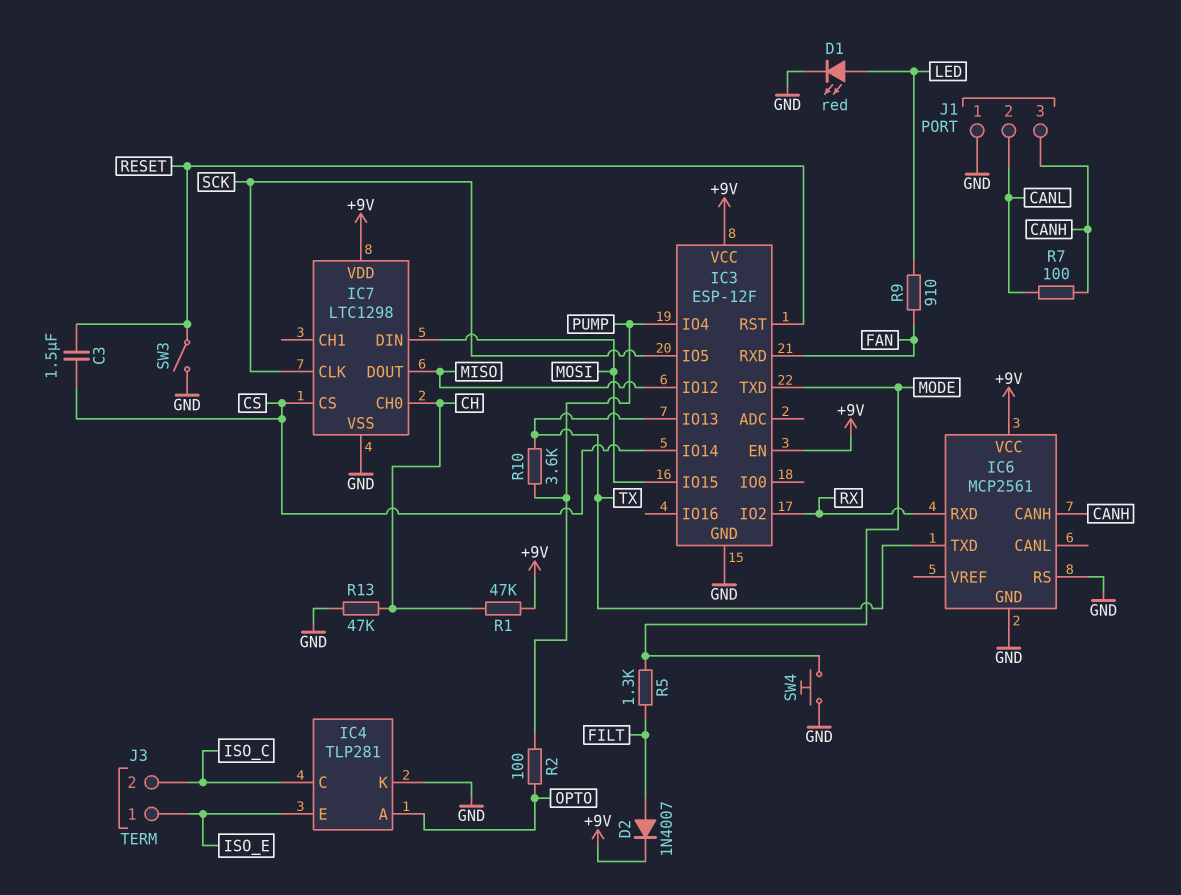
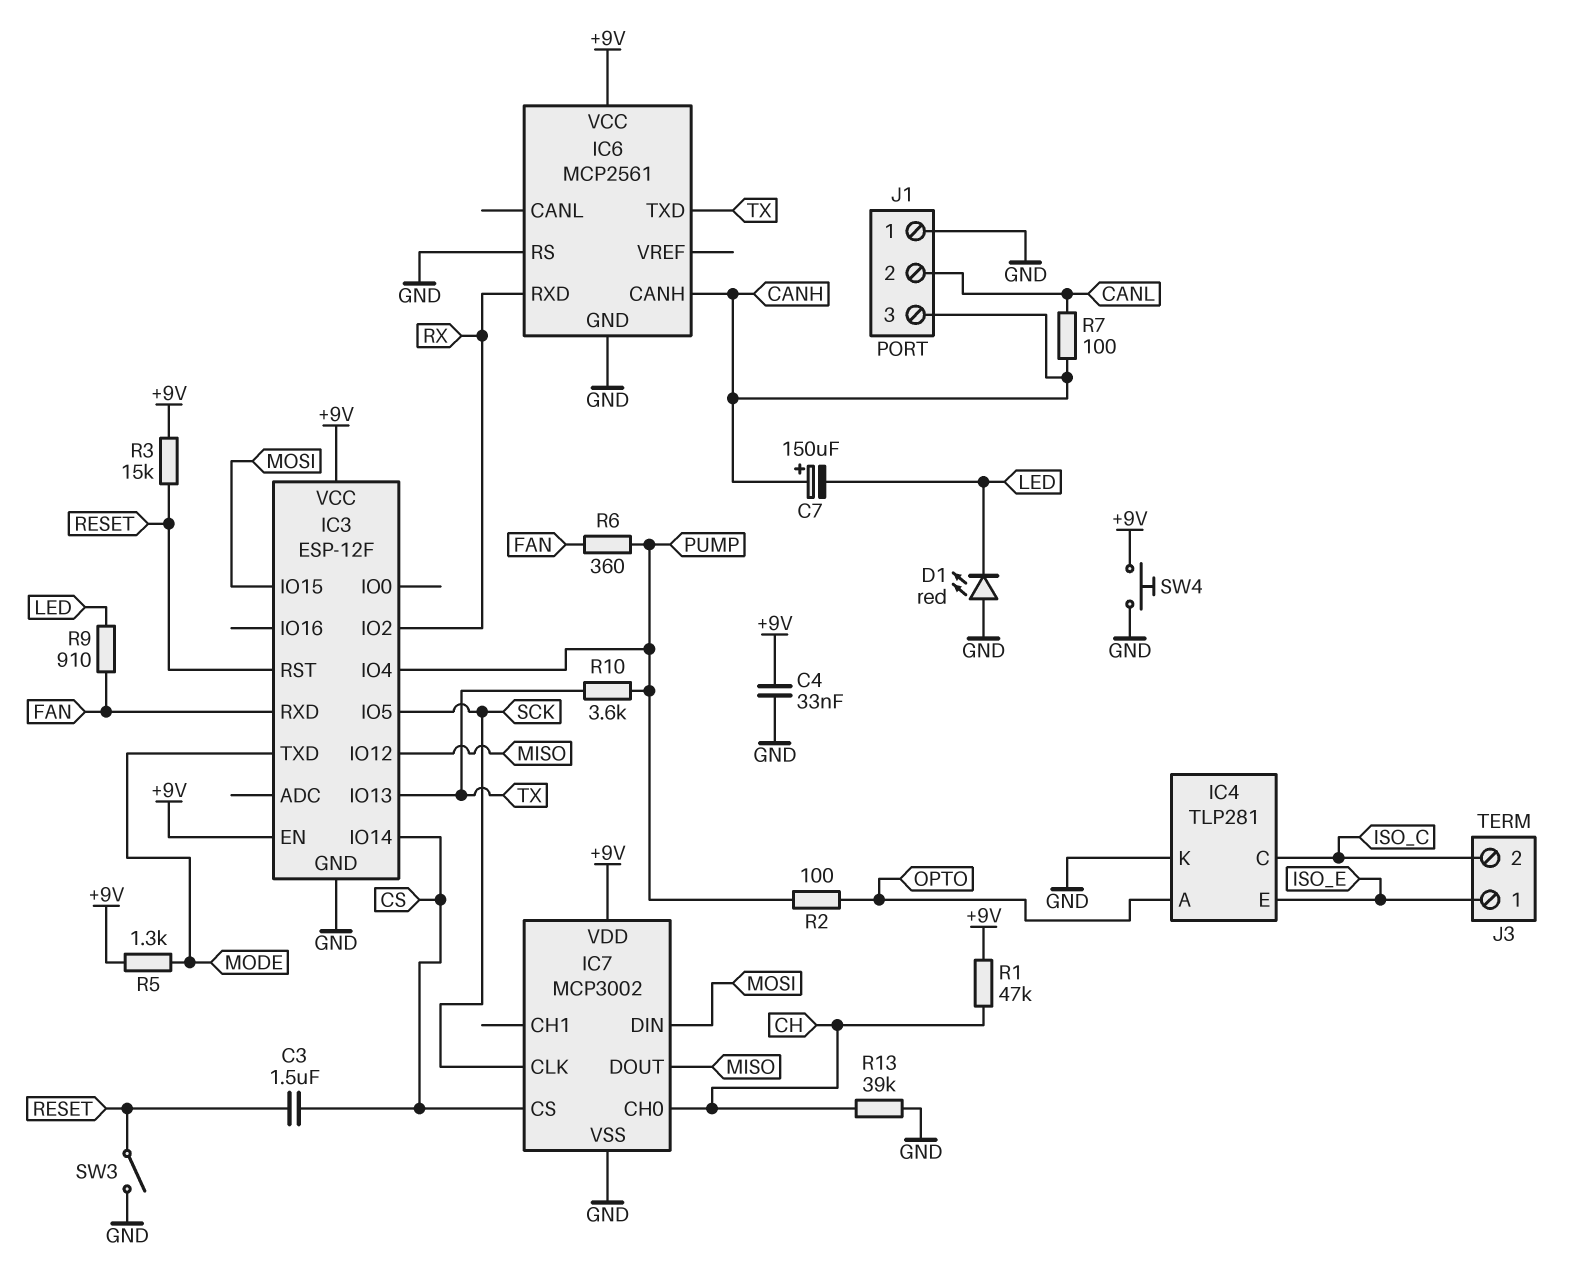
C4: none -> 33nF (+9V, GND)
C7: none -> 150uF (plus CANH, minus LED)
D1: LED red (A LED, K GND) -> LED red (A GND, K LED)
D2: diode 1N4007 (A FILT, K +9V) -> none
IC7: LTC1298 -> MCP3002
R3: none -> 15k (+9V, RESET)
R5: 1.3k (FILT, MODE) -> 1.3k (+9V, MODE)
R6: none -> 360 (FAN, PUMP)
R13: 47k (CH, GND) -> 39k (CH, GND)
SW4: button (GND, MODE) -> button (+9V, GND)

